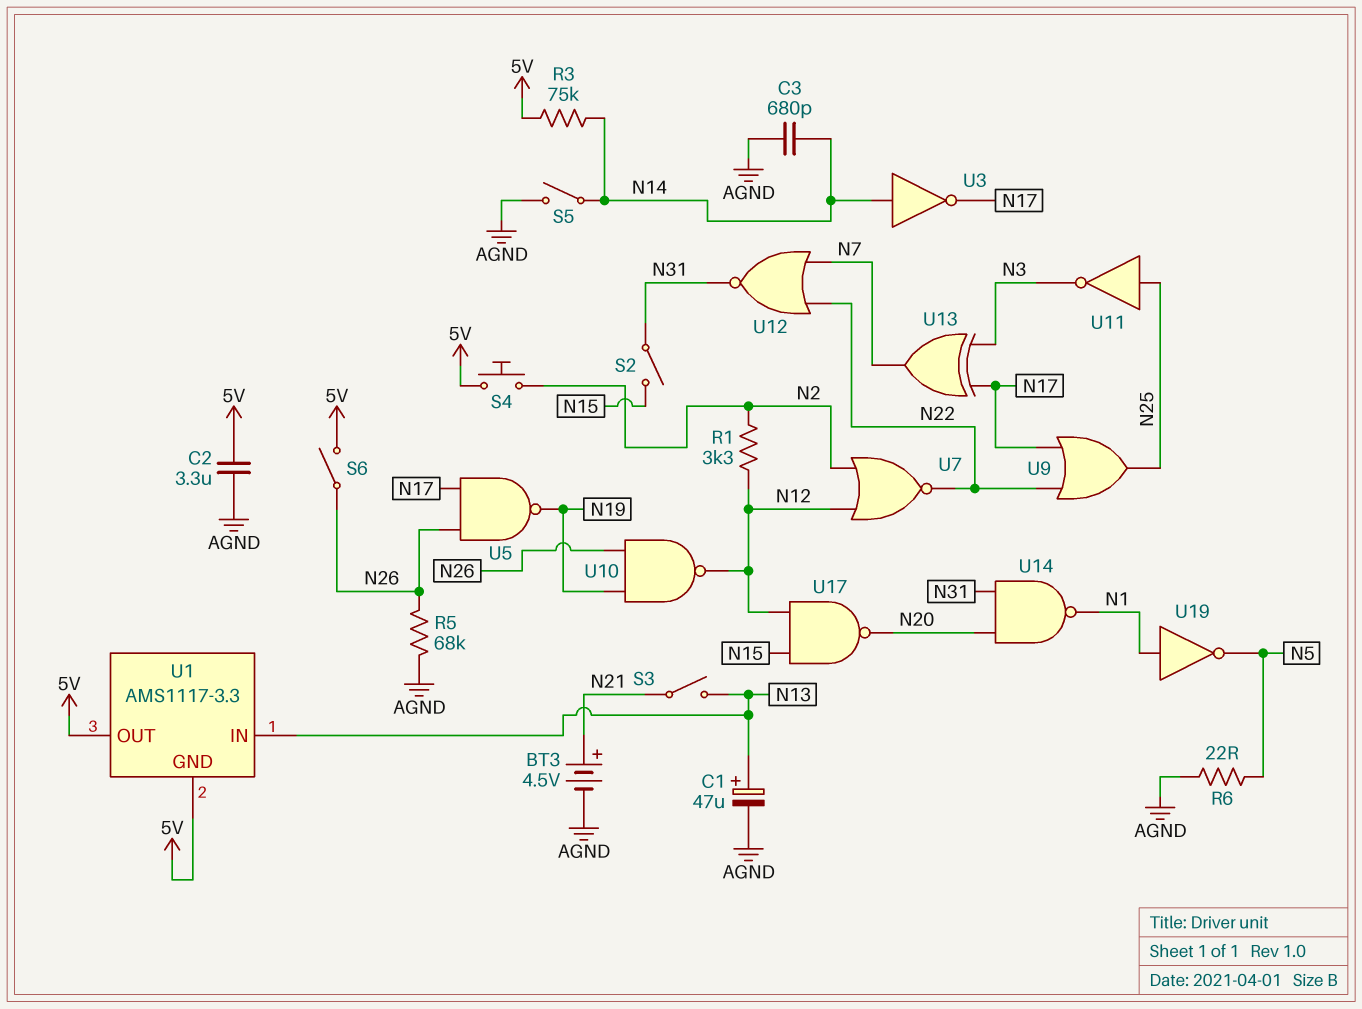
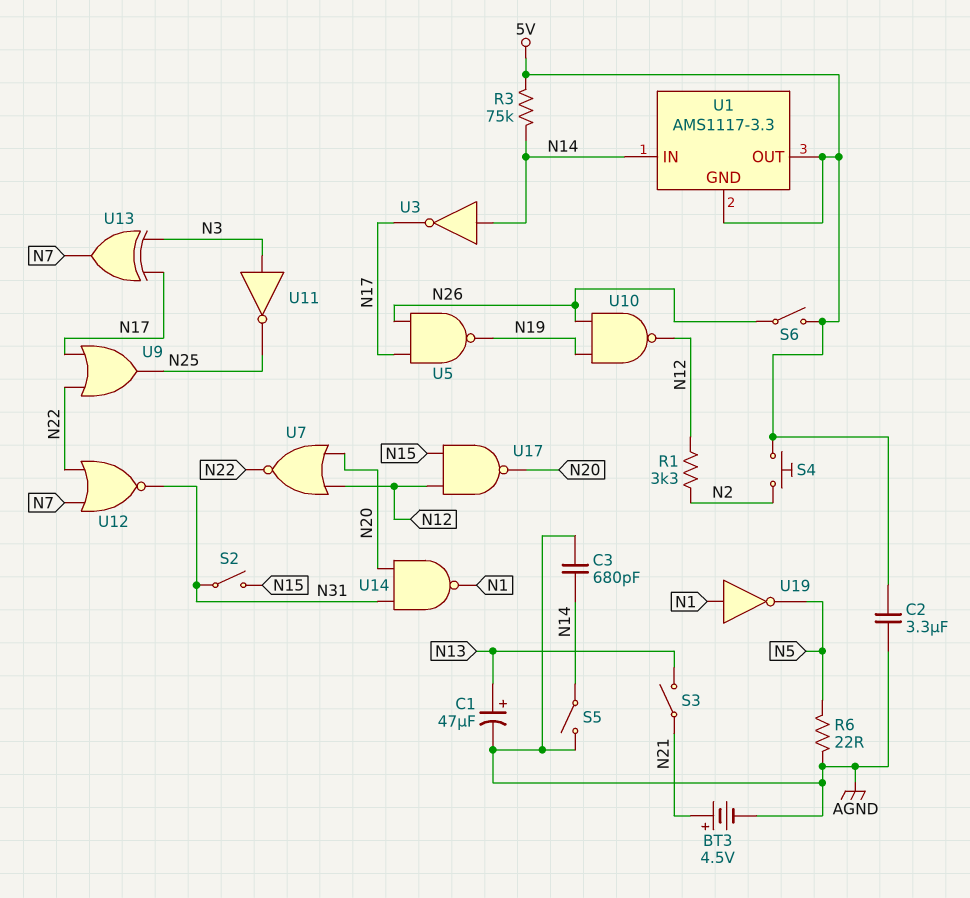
R5: 68k (AGND, N26) -> none
U1 pin IN: N13 -> N14
U7: NOR (in N2, in N12, out N22) -> NOR (in N12, in N20, out N22)
U11: NOT (in N25, out N3) -> NOT (in N3, out N25)

